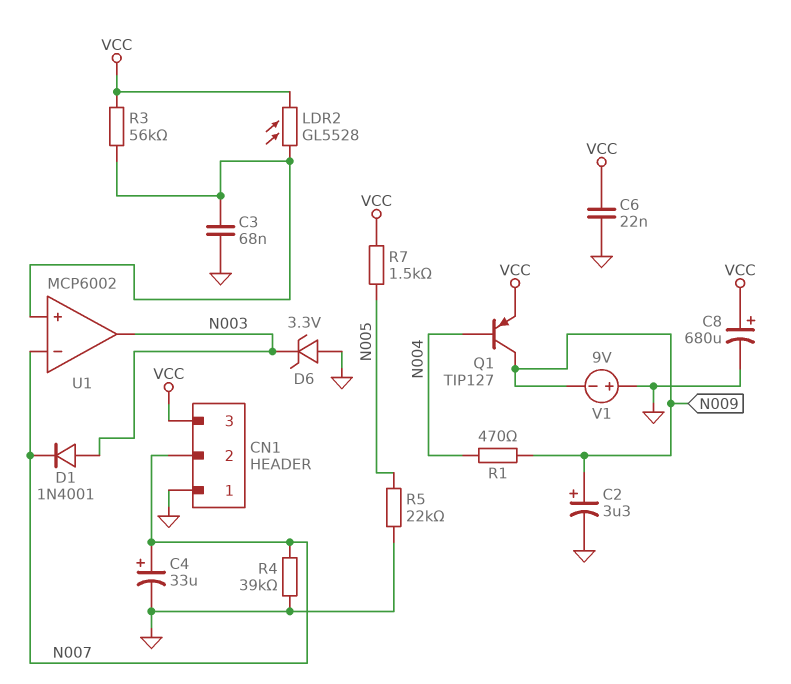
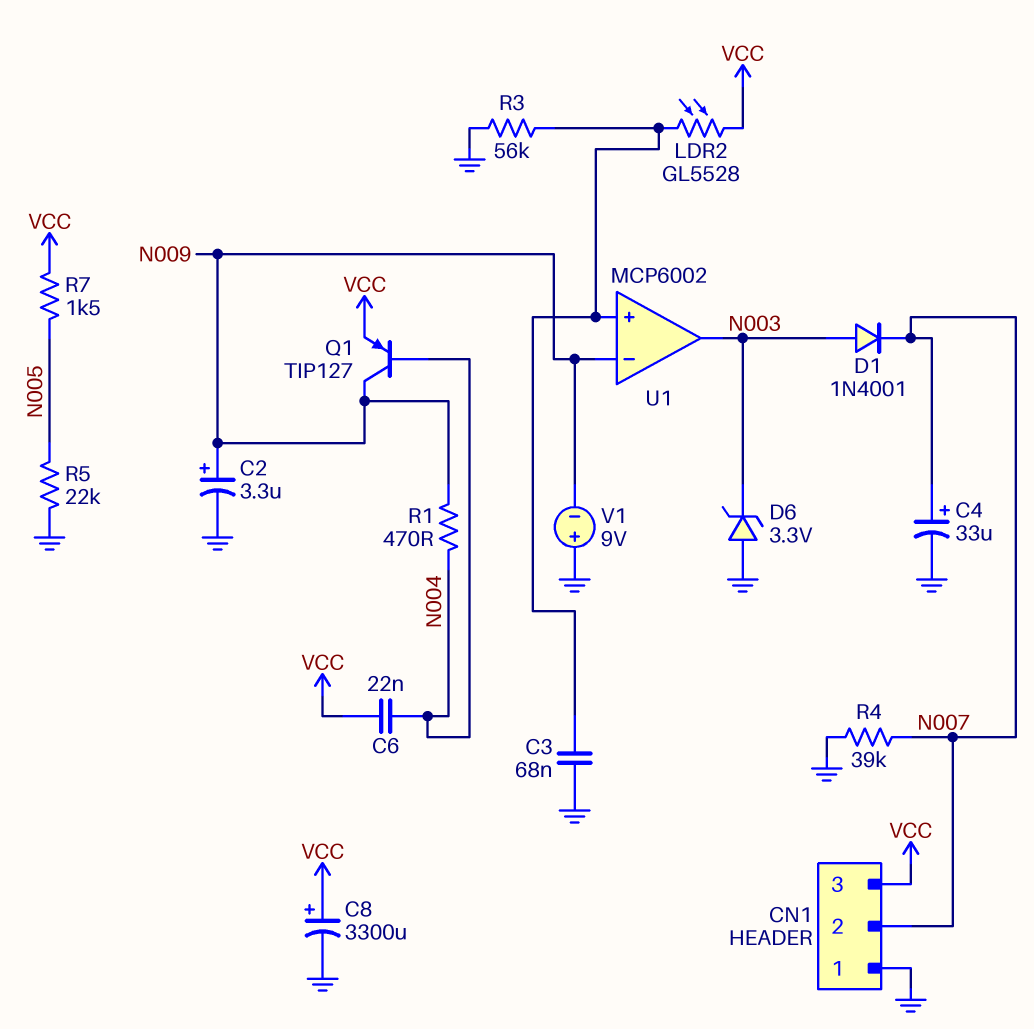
C6: 22nF (GND, VCC) -> 22nF (N004, VCC)
C8: 680uF (plus VCC, minus GND) -> 3300uF (plus VCC, minus GND)
R3: 56k (U1/in+, VCC) -> 56k (GND, U1/in+)
U1 pin in-: N007 -> N009

